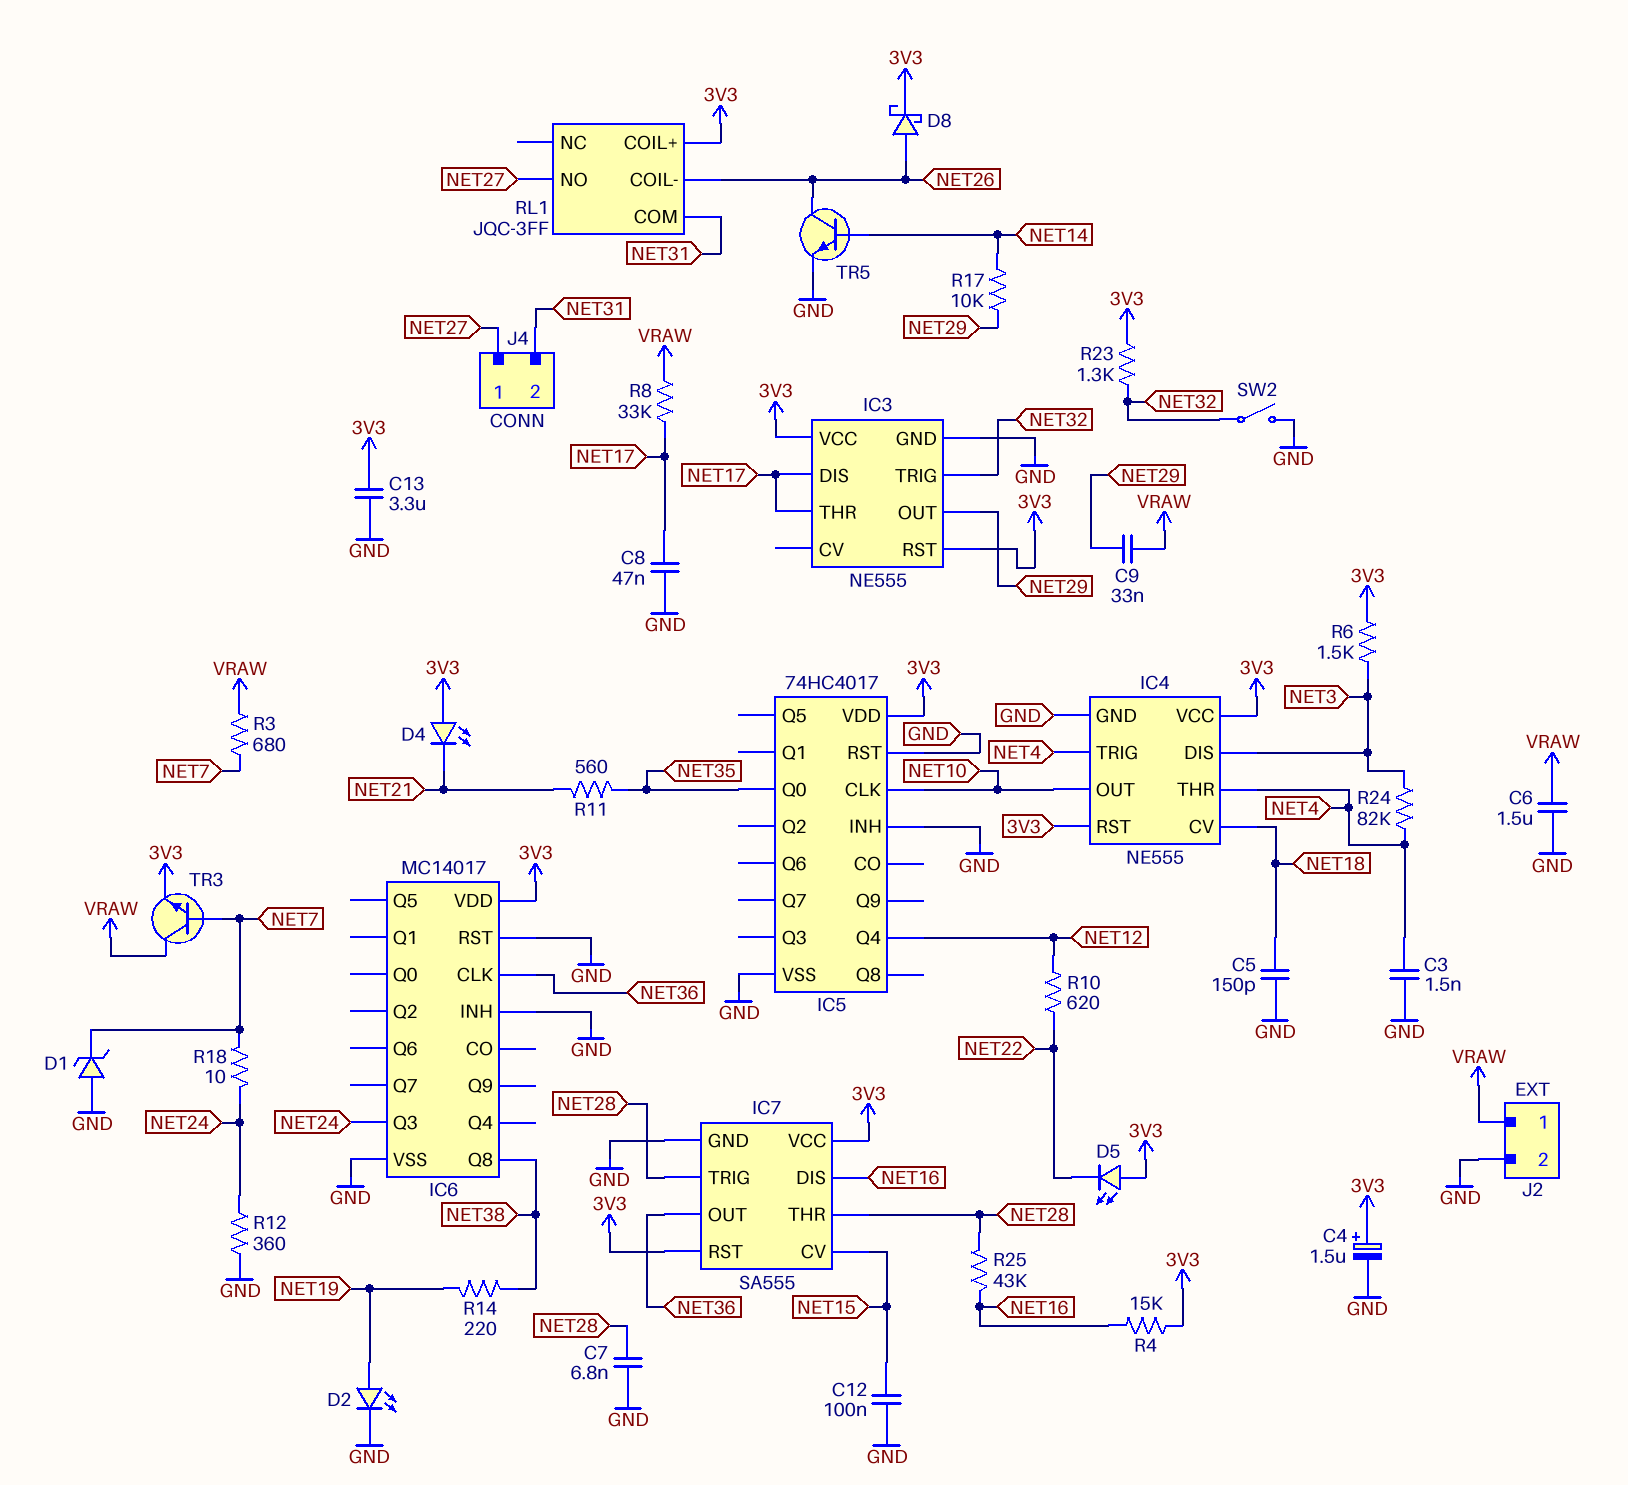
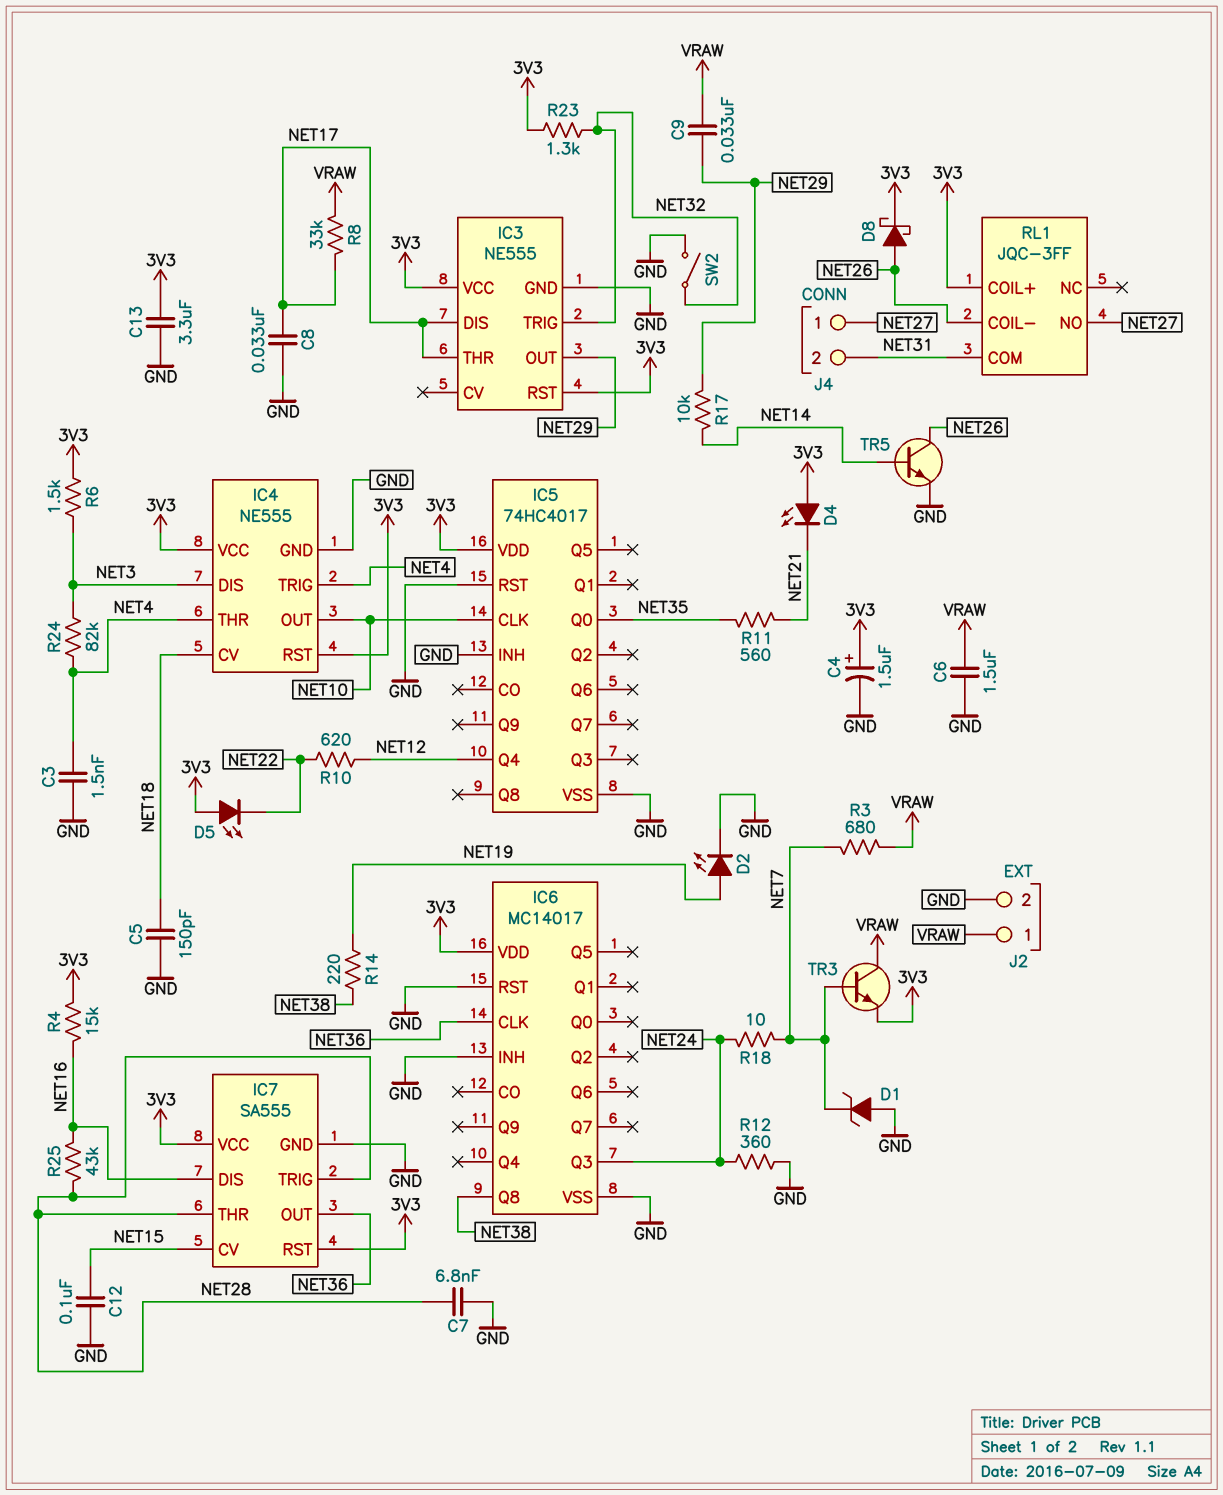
C8: 47nF (GND, NET17) -> 33nF (GND, NET17)

